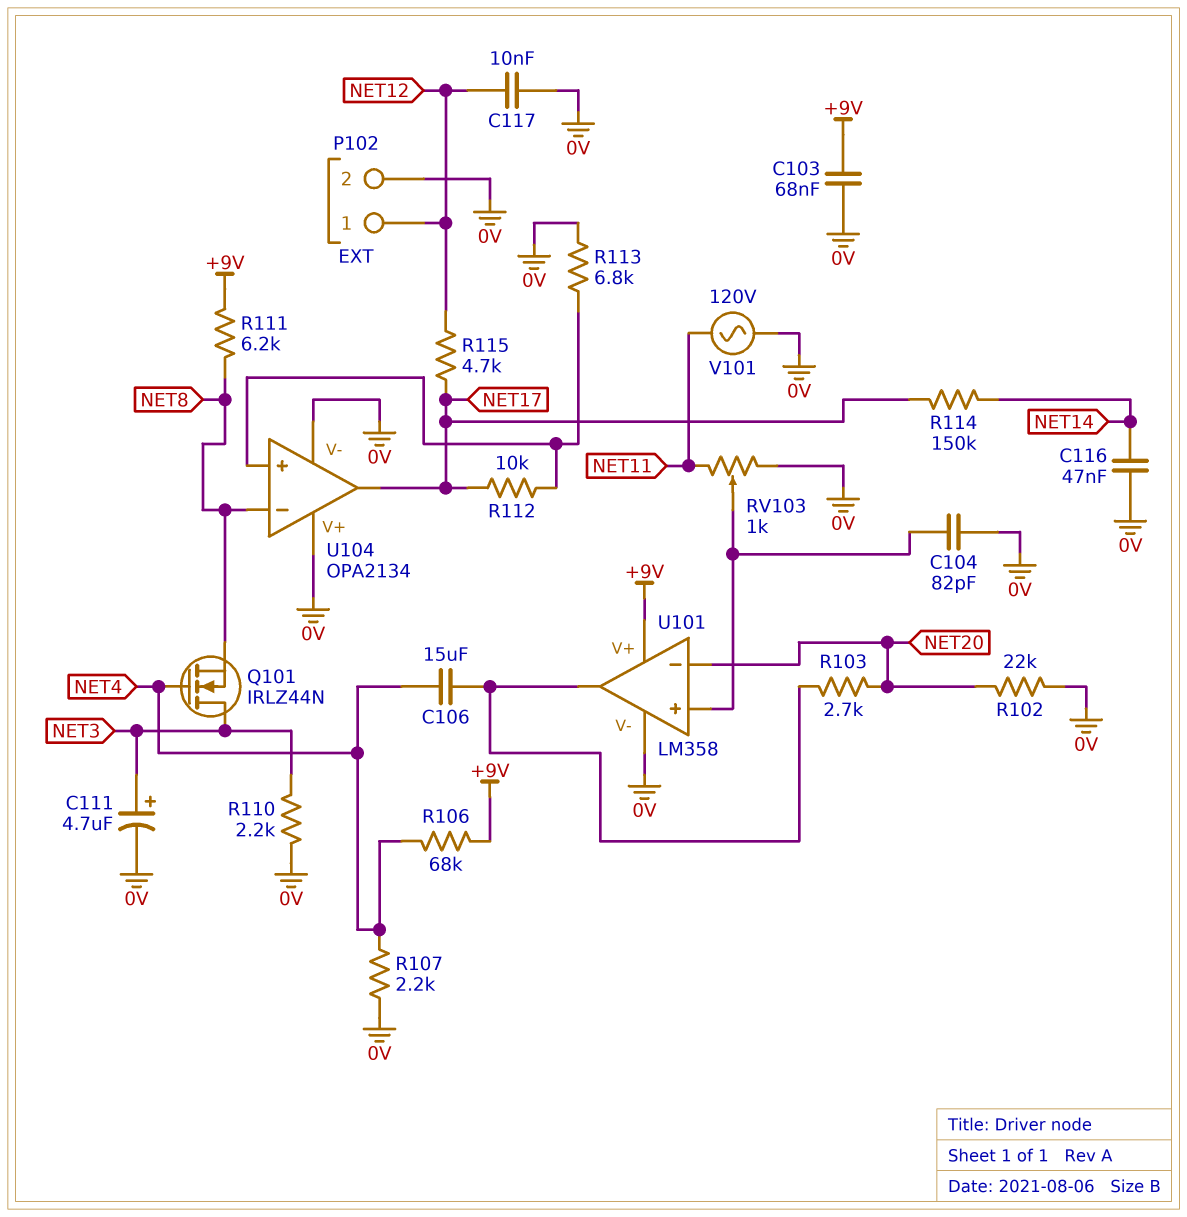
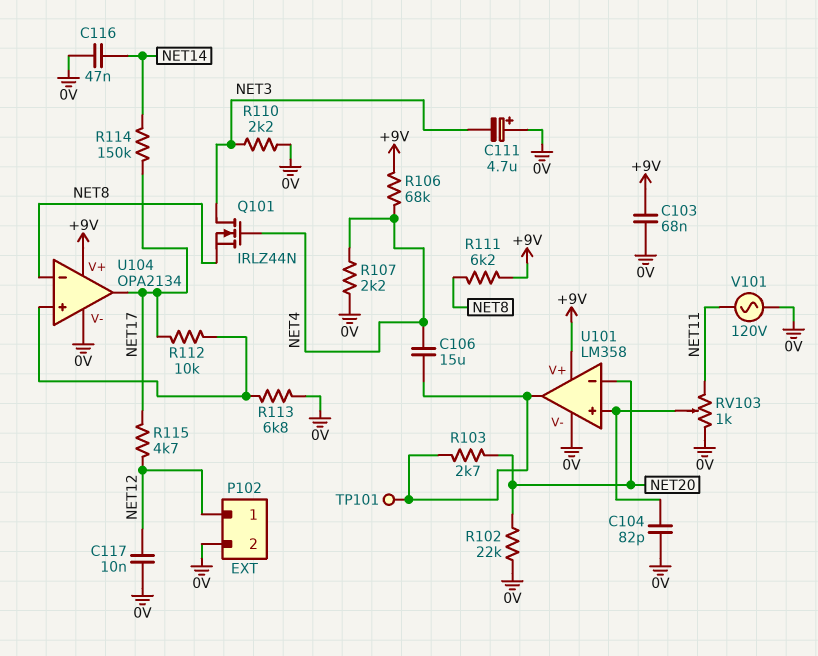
C111: 4.7uF (plus NET3, minus 0V) -> 4.7uF (plus 0V, minus NET3)
TP101: none -> test point (U101/out)
U104 pin V+: 0V -> +9V

